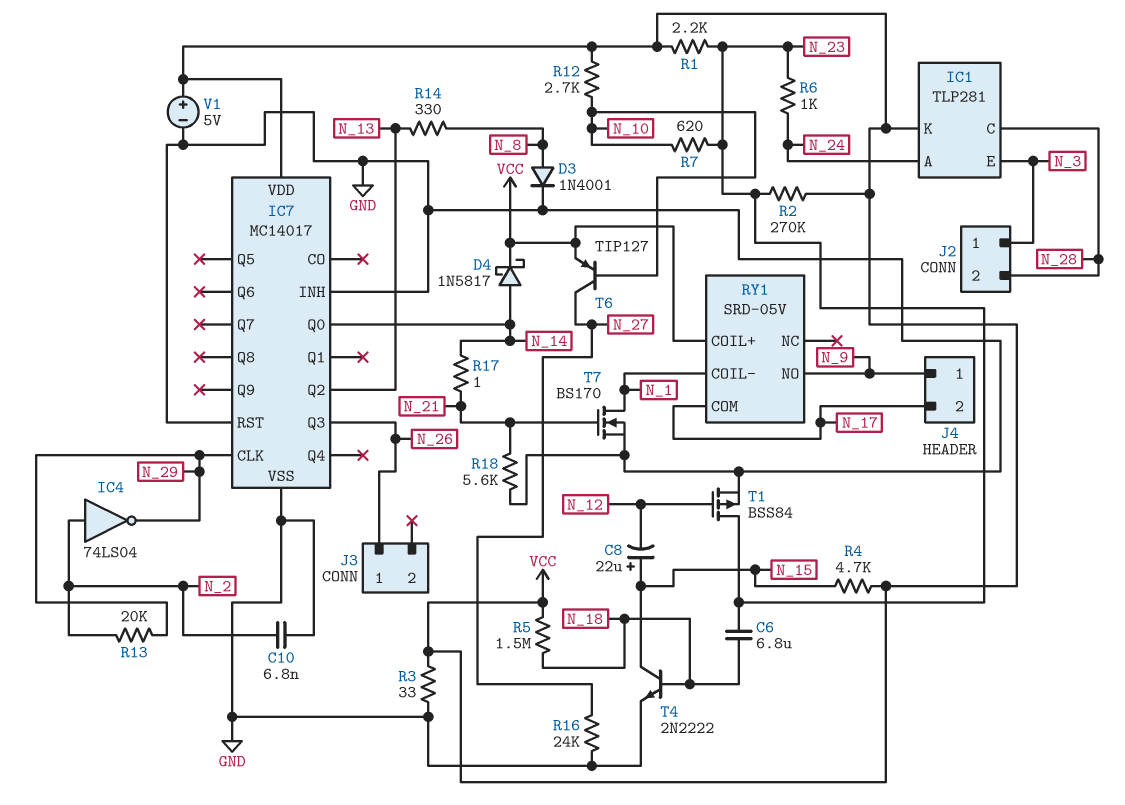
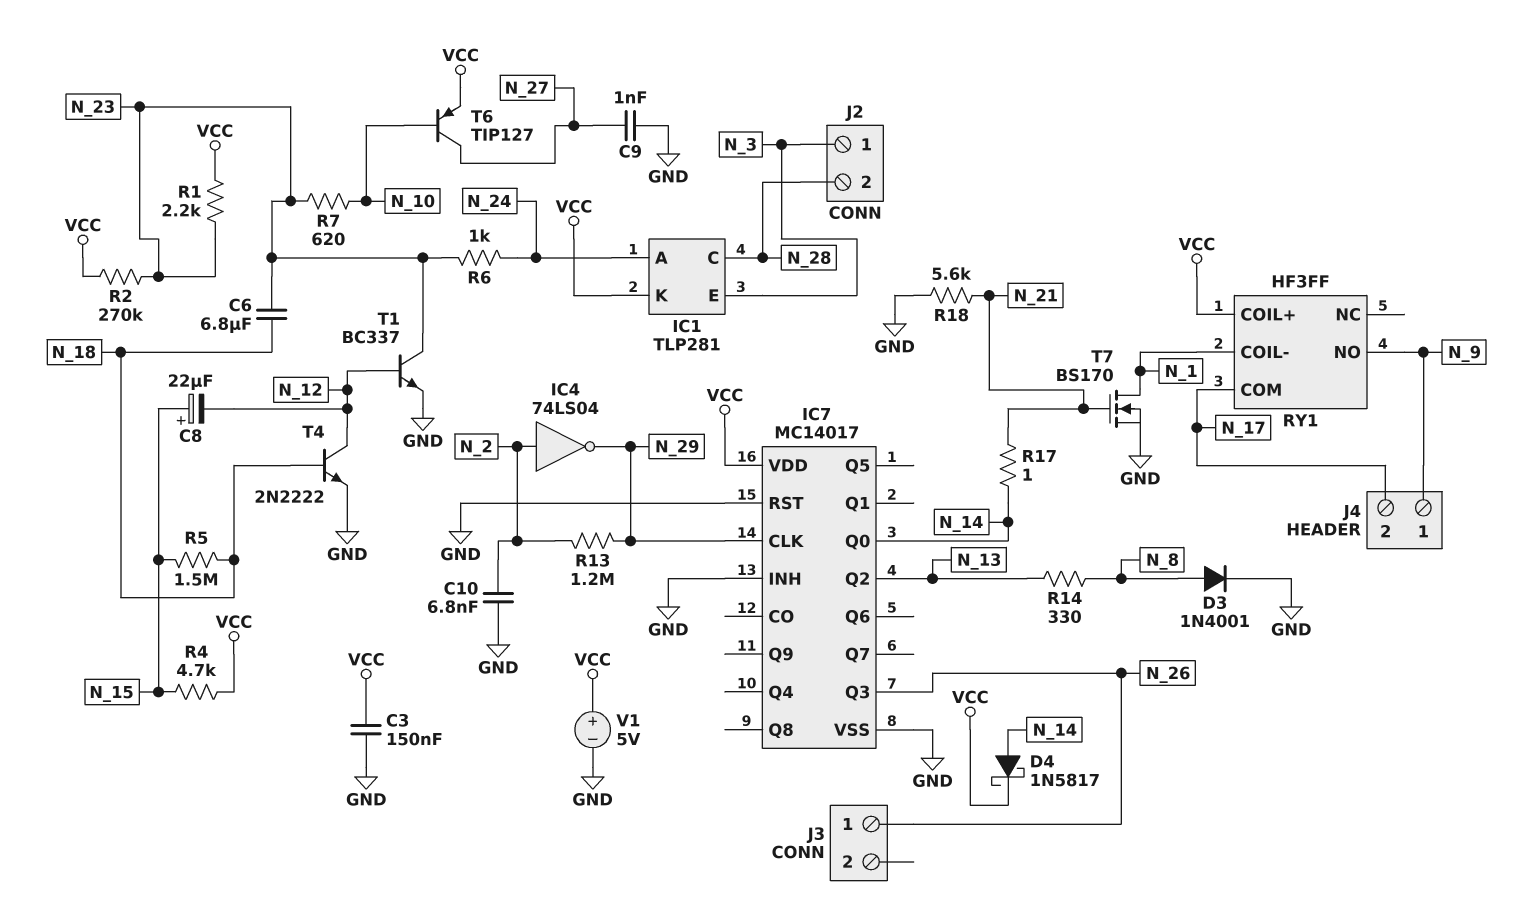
C3: none -> 150nF (GND, VCC)
C9: none -> 1nF (GND, N_27)
R3: 33 (GND, VCC) -> none
R5: 1.5M (N_18, VCC) -> 1.5M (N_15, N_18)
R12: 2.7k (N_10, VCC) -> none
R13: 20k (N_2, N_29) -> 1.2M (N_2, N_29)
R16: 24k (GND, N_27) -> none
RY1: SRD-05V -> HF3FF
T1: PMOS BSS84 (G N_12, D N_23, S GND) -> NPN BC337 (B N_12, C N_23, E GND)
T4: NPN 2N2222 (B N_18, C N_15, E GND) -> NPN 2N2222 (B N_18, C N_12, E GND)

